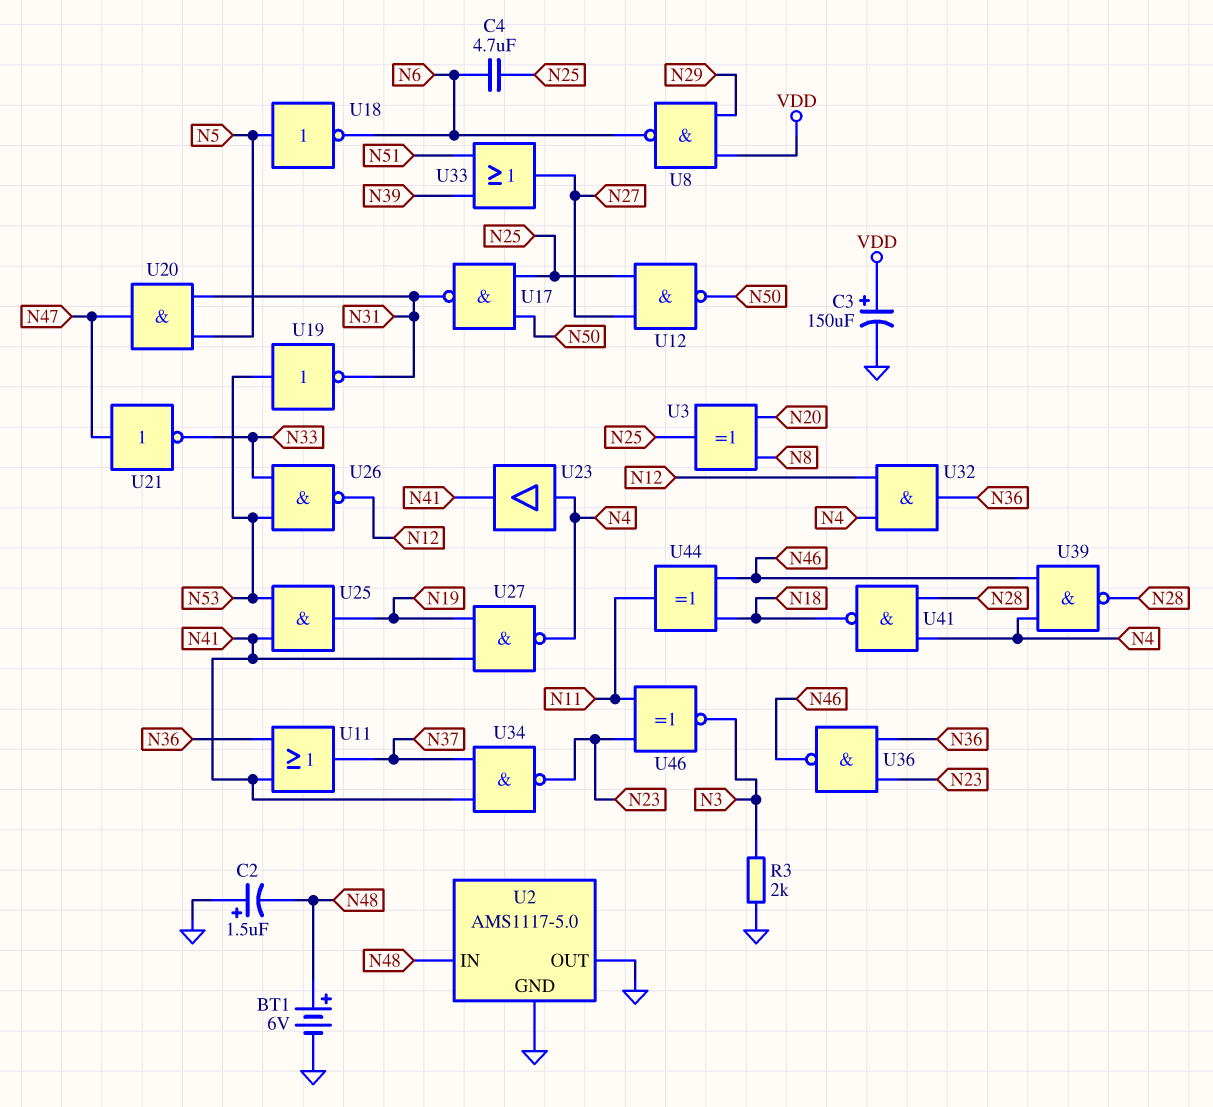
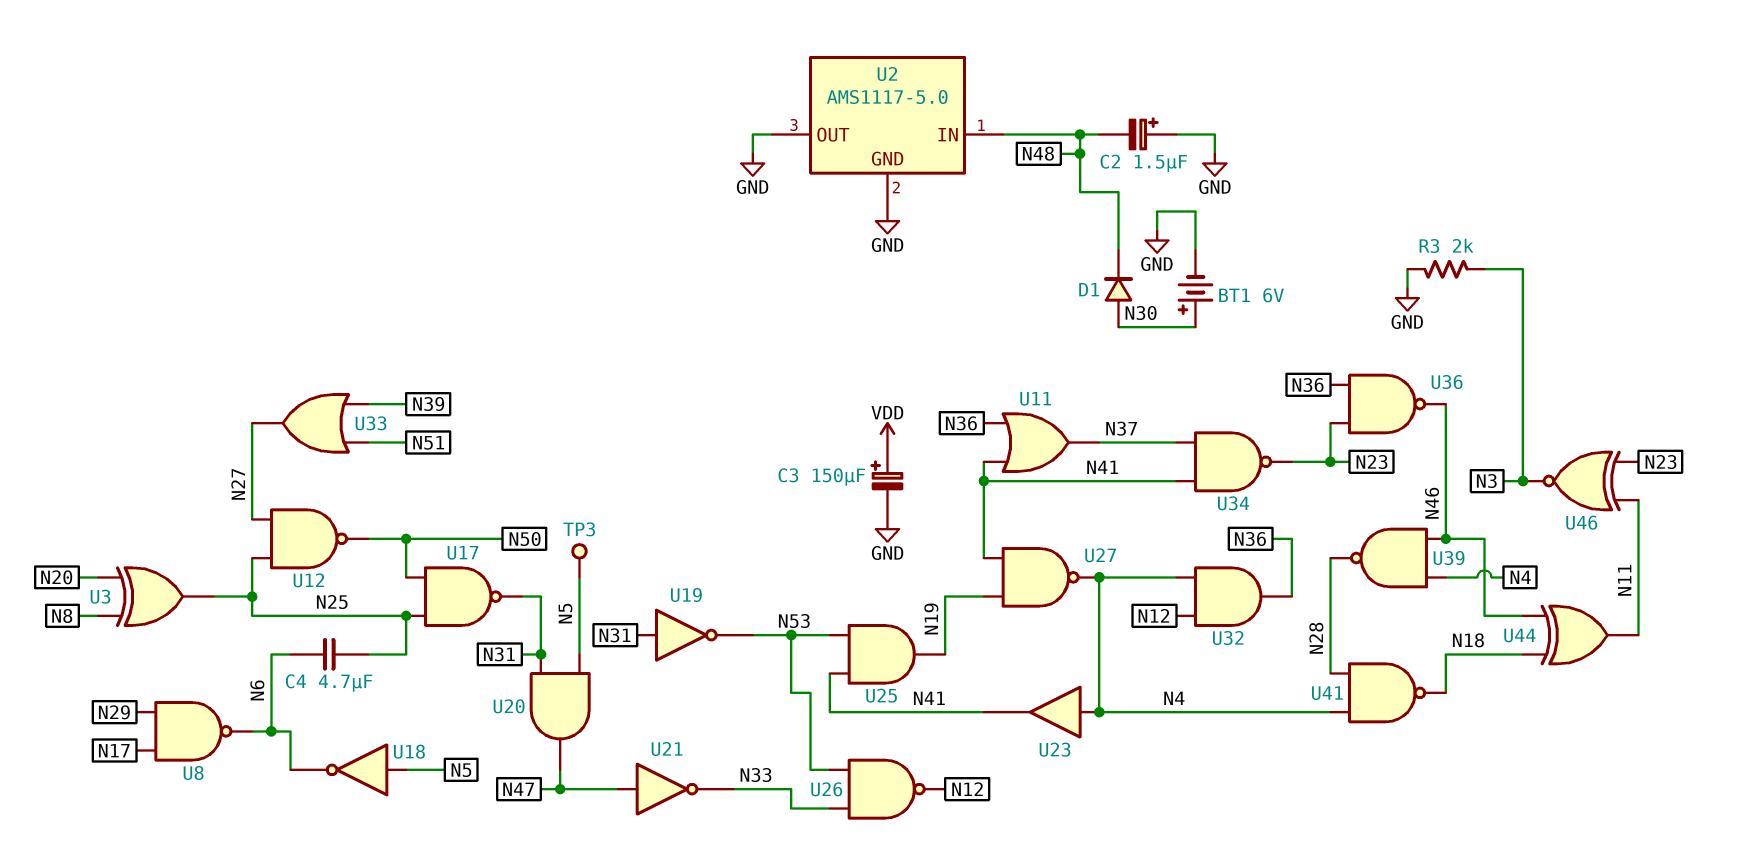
BT1: 6V (plus N48, minus GND) -> 6V (plus N30, minus GND)
D1: none -> diode (A N30, K N48)
TP3: none -> test point (N5)
U8: NAND (in N29, in VDD, out N6) -> NAND (in N17, in N29, out N6)
U19: NOT (in N53, out N31) -> NOT (in N31, out N53)

